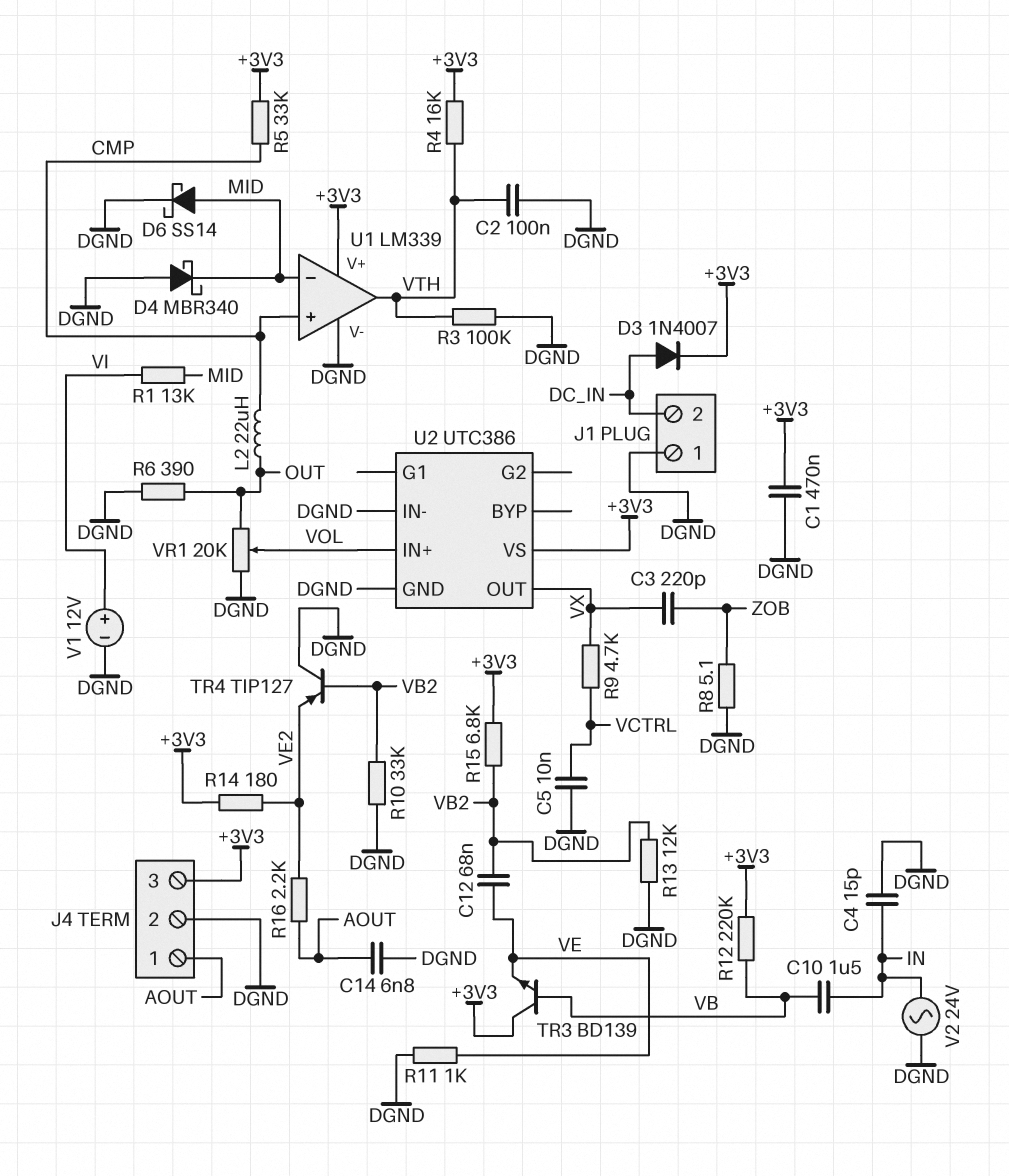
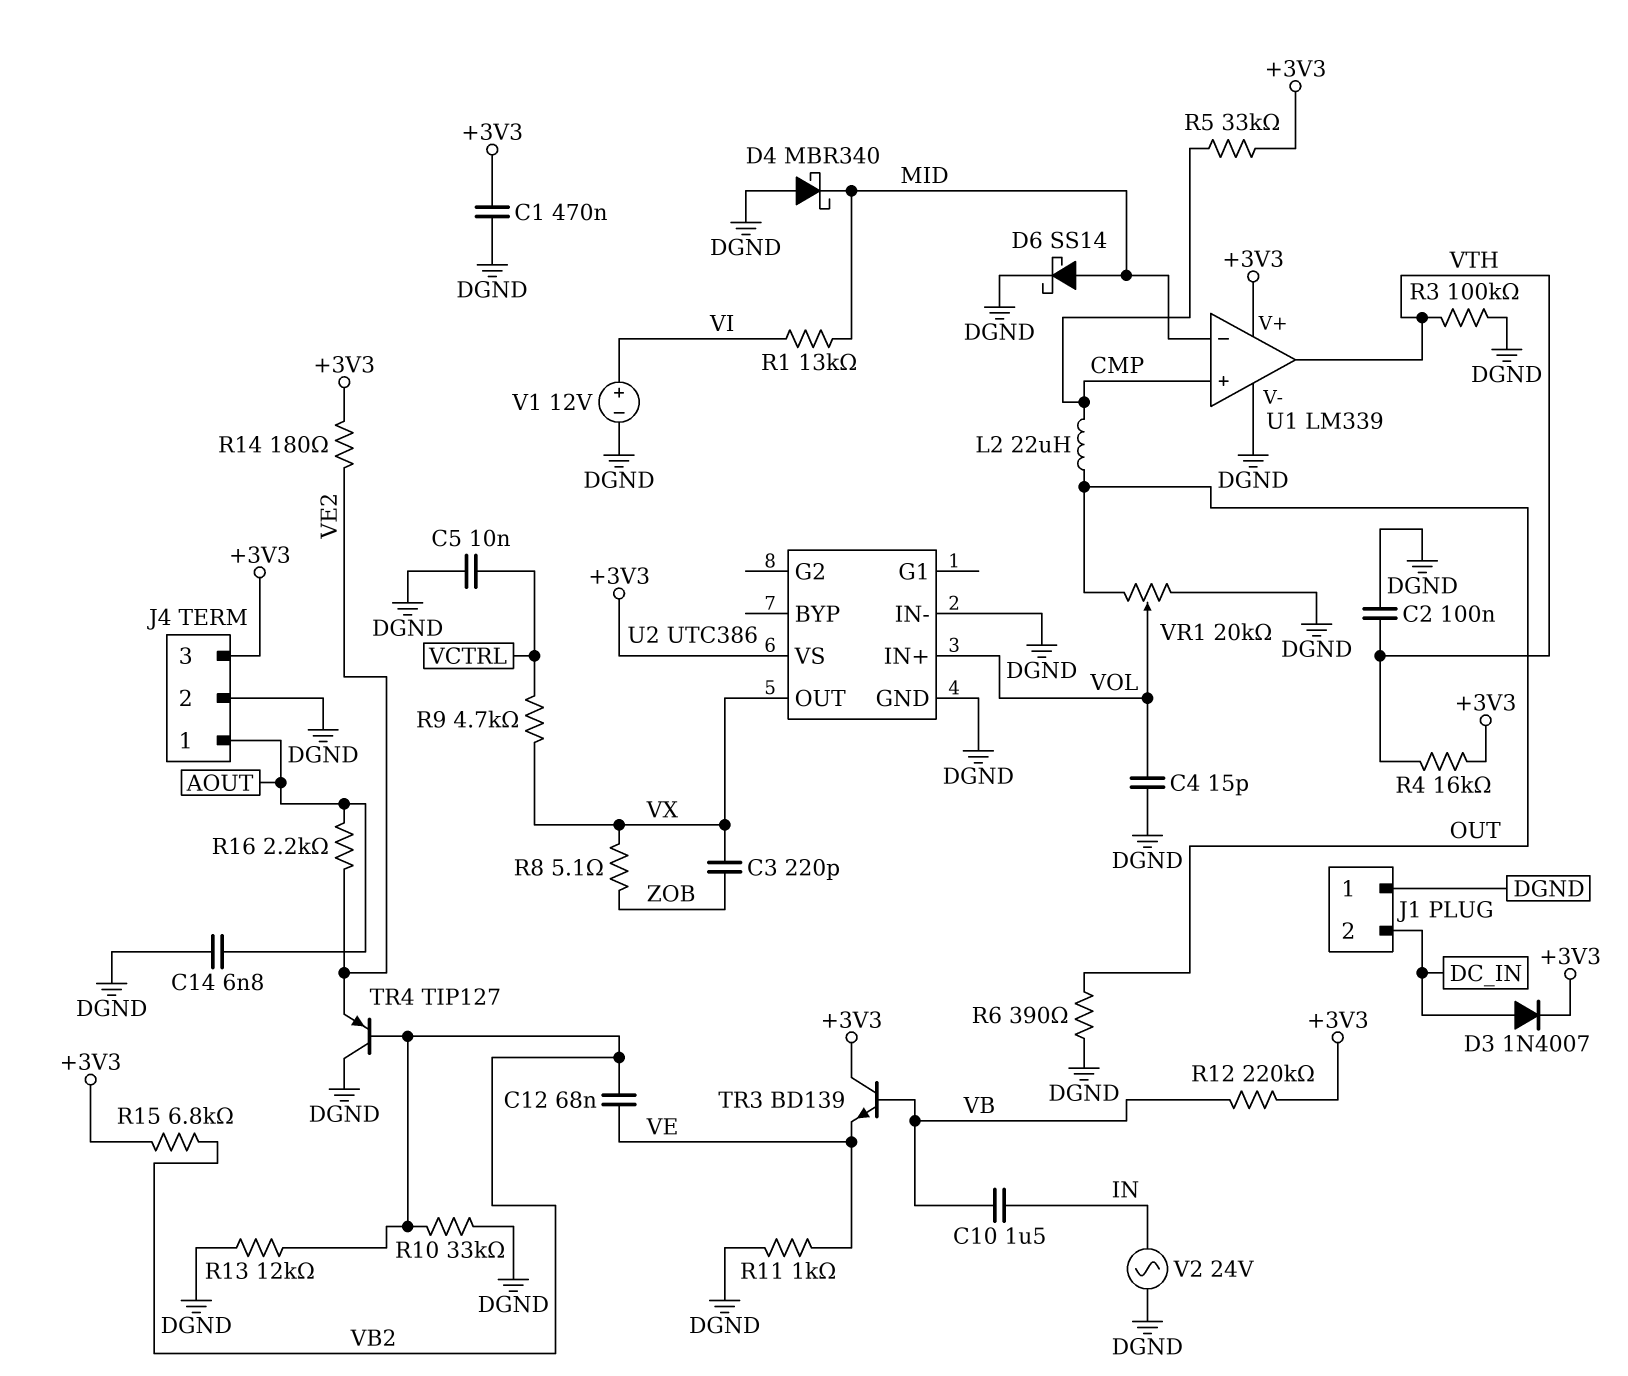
C4: 15pF (DGND, IN) -> 15pF (DGND, VOL)
R8: 5.1 (DGND, ZOB) -> 5.1 (VX, ZOB)

